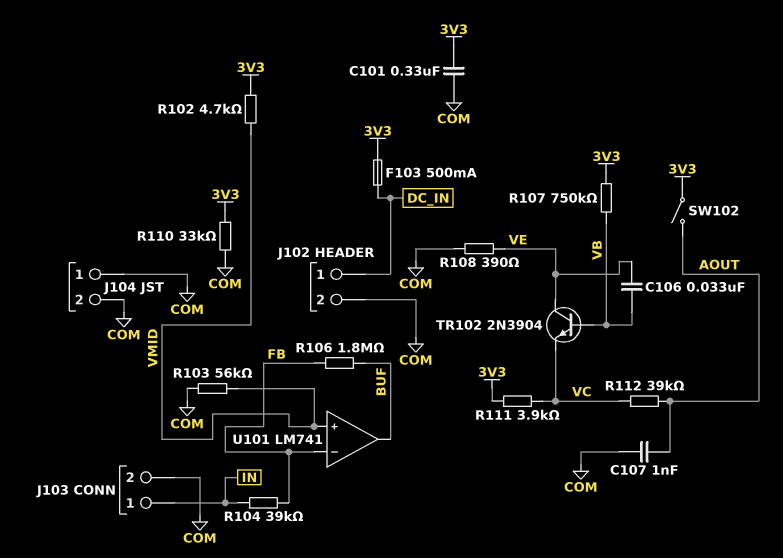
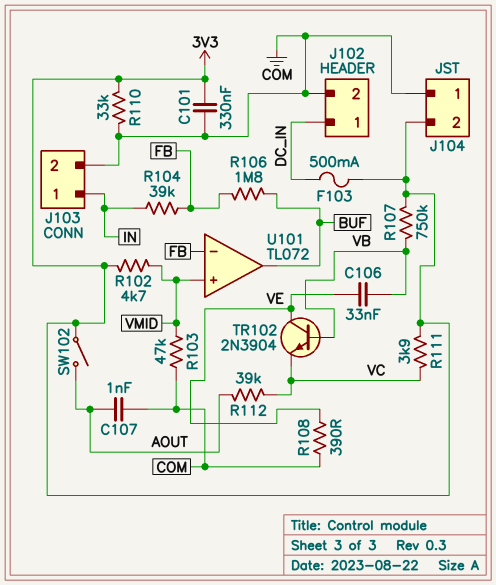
J104 pin 2: COM -> 3V3
R103: 56k (COM, VMID) -> 47k (COM, VMID)
U101: LM741 -> TL072

